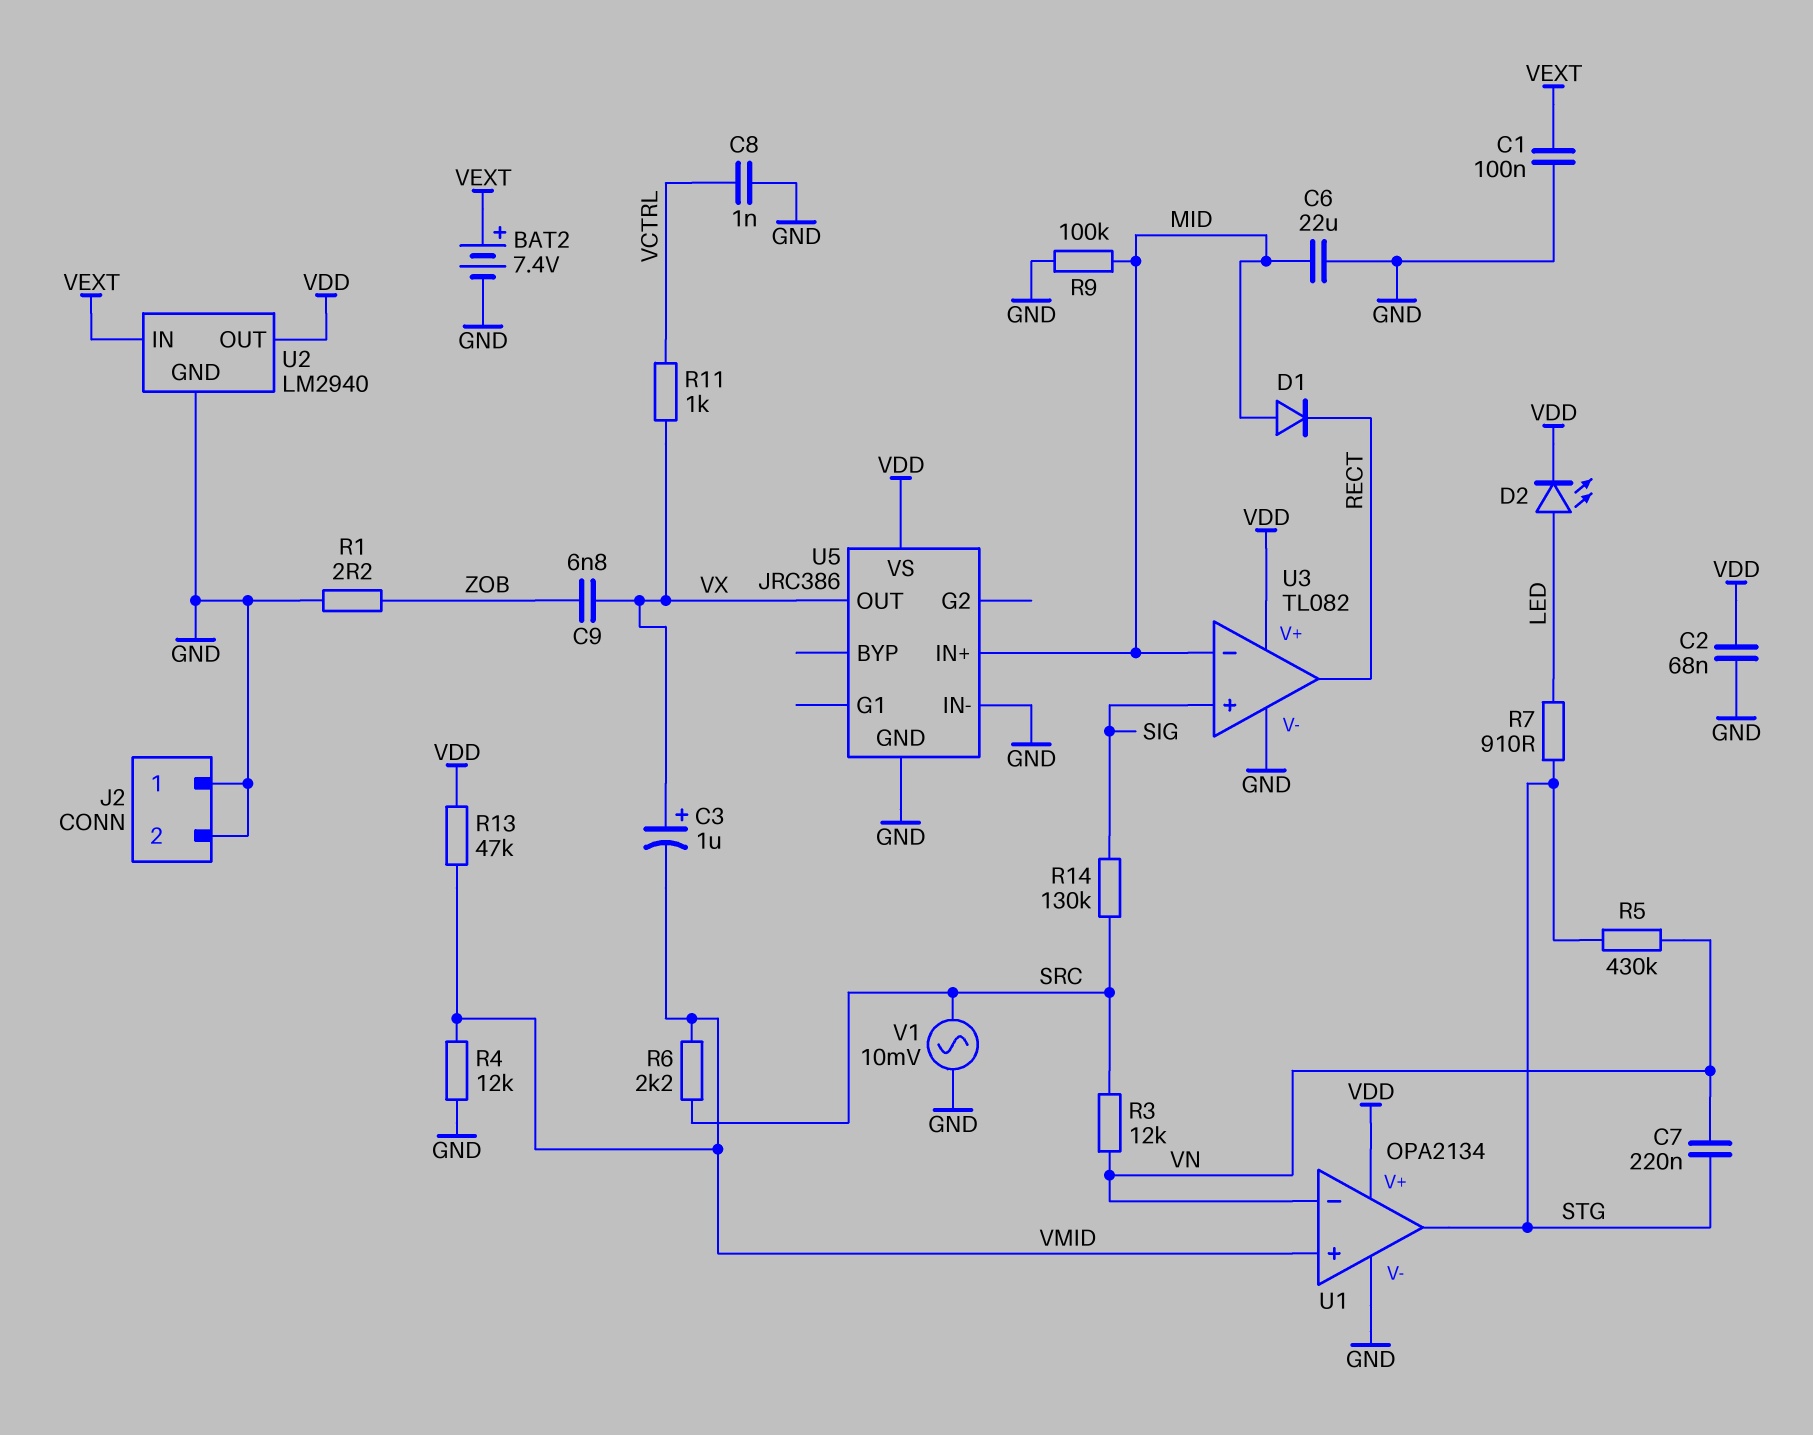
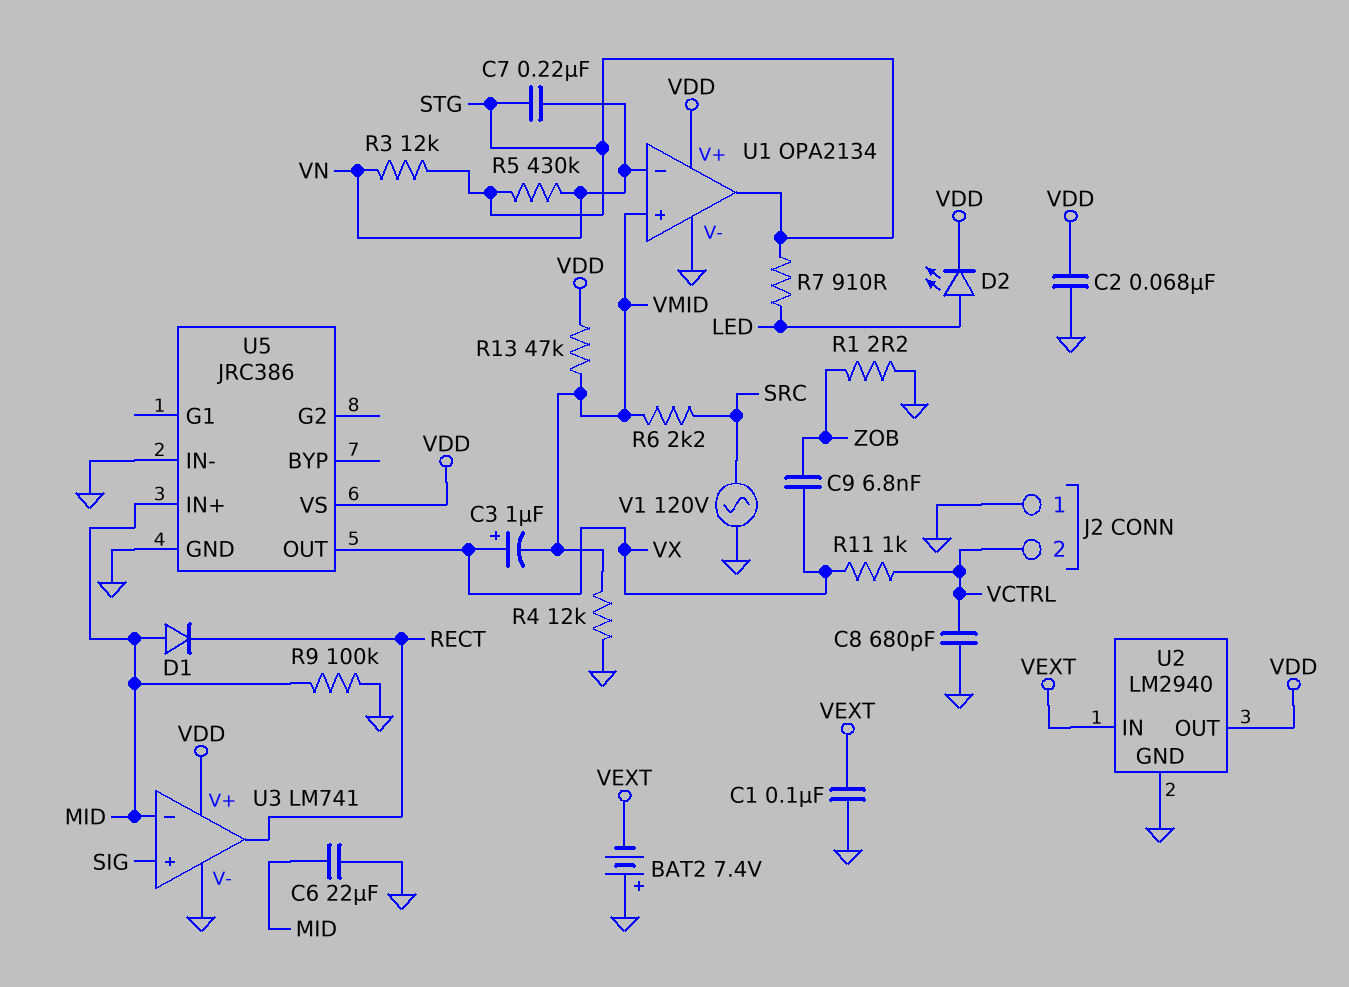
BAT2: 7.4V (plus VEXT, minus GND) -> 7.4V (plus GND, minus VEXT)
C8: 1nF (GND, VCTRL) -> 680pF (GND, VCTRL)
J2 pin 2: GND -> VCTRL
R3: 12k (SRC, VN) -> 12k (STG, VN)
R14: 130k (SIG, SRC) -> none
U3: TL082 -> LM741
V1: AC 10mV (GND, SRC) -> AC 120V (GND, SRC)

